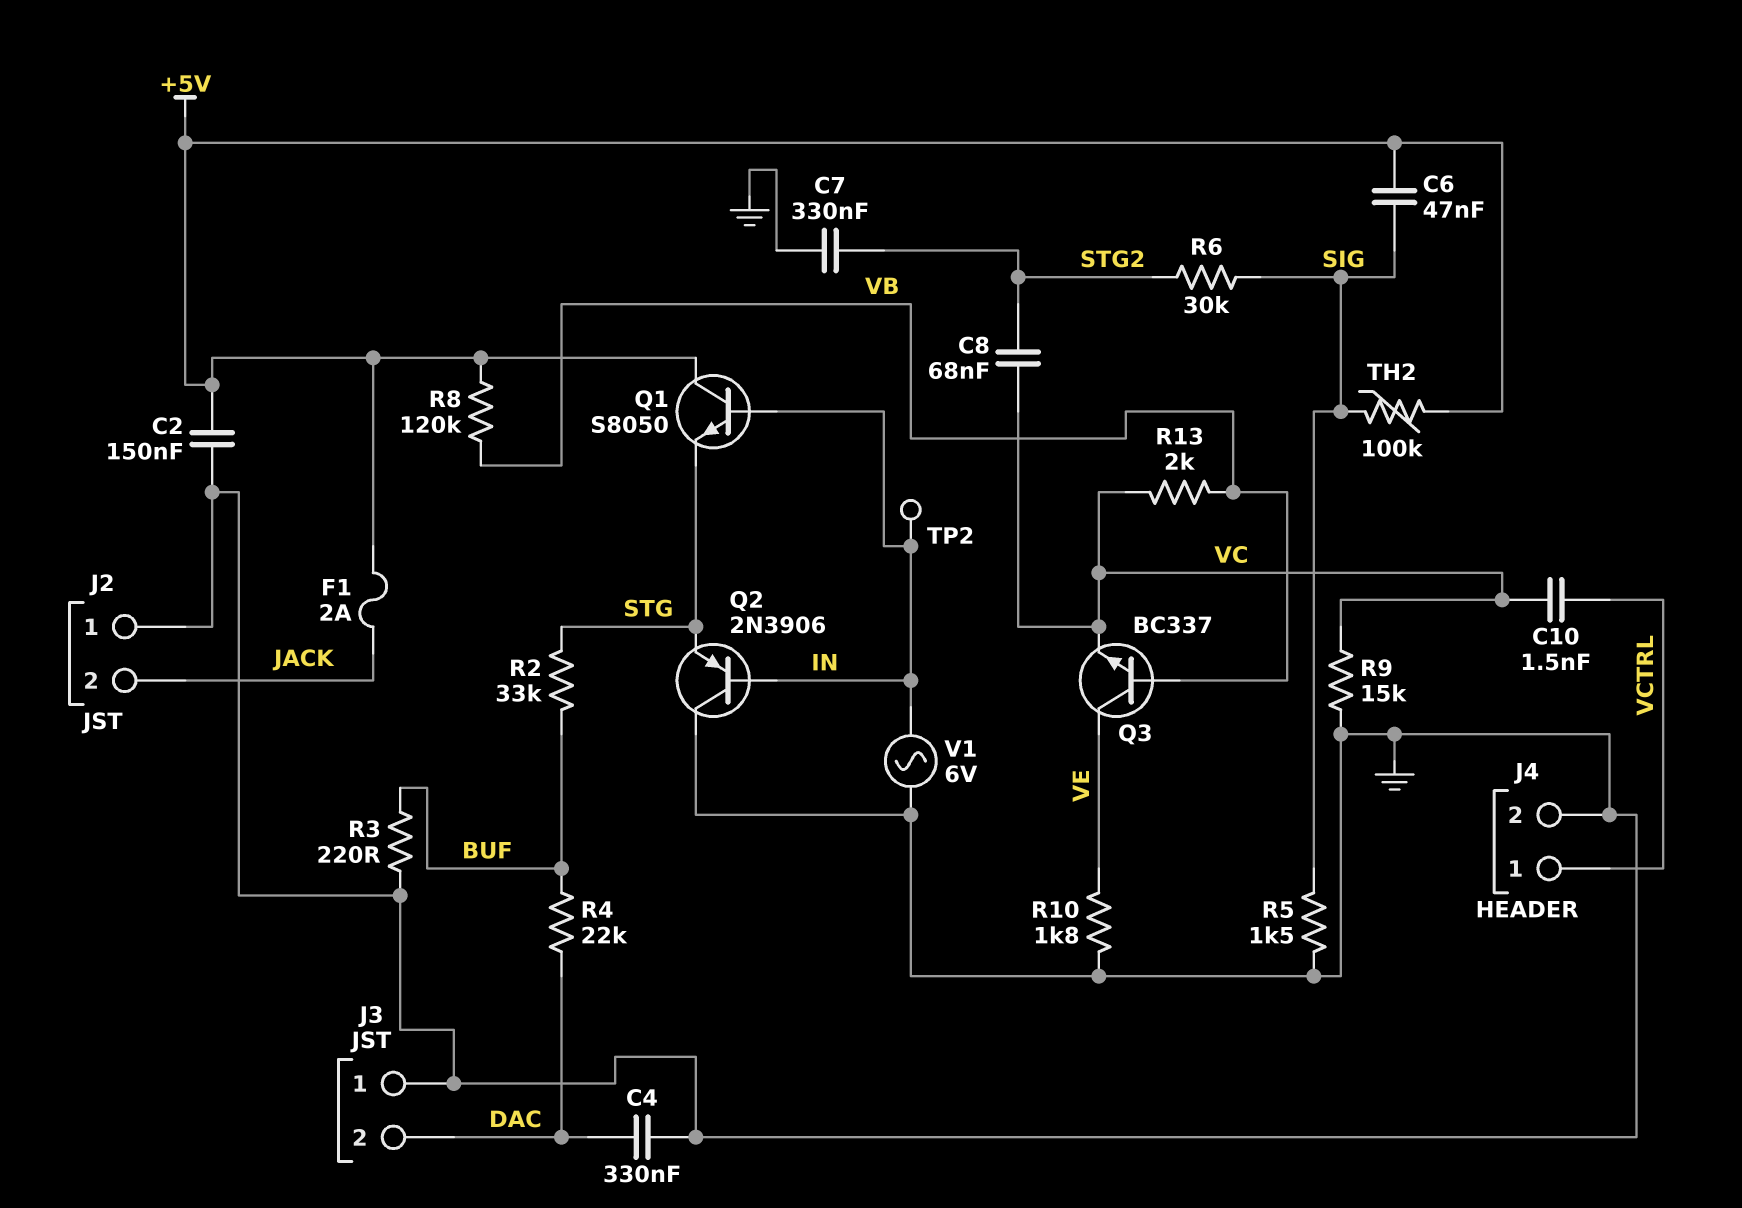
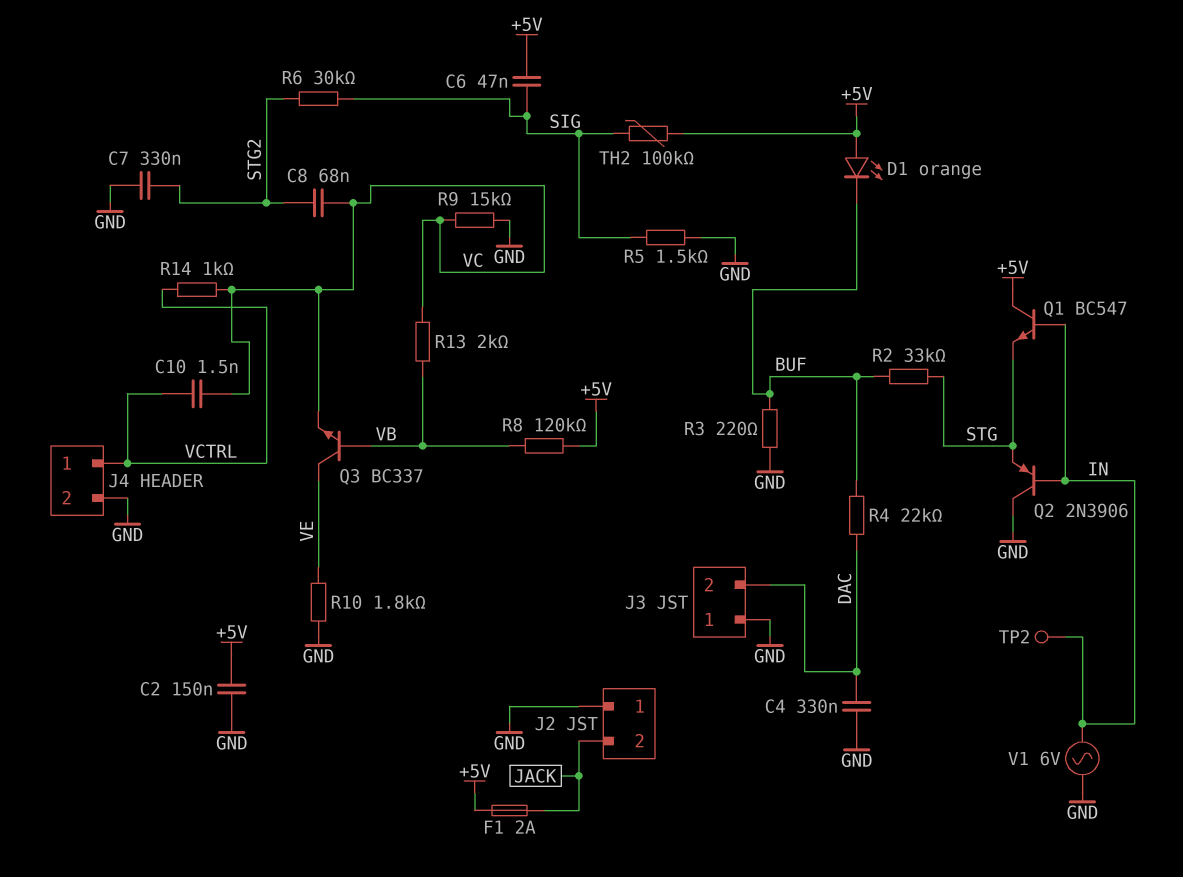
D1: none -> LED orange (A +5V, K BUF)
Q1: NPN S8050 (B IN, C +5V, E STG) -> NPN BC547 (B IN, C +5V, E STG)
R14: none -> 1k (VC, VCTRL)

